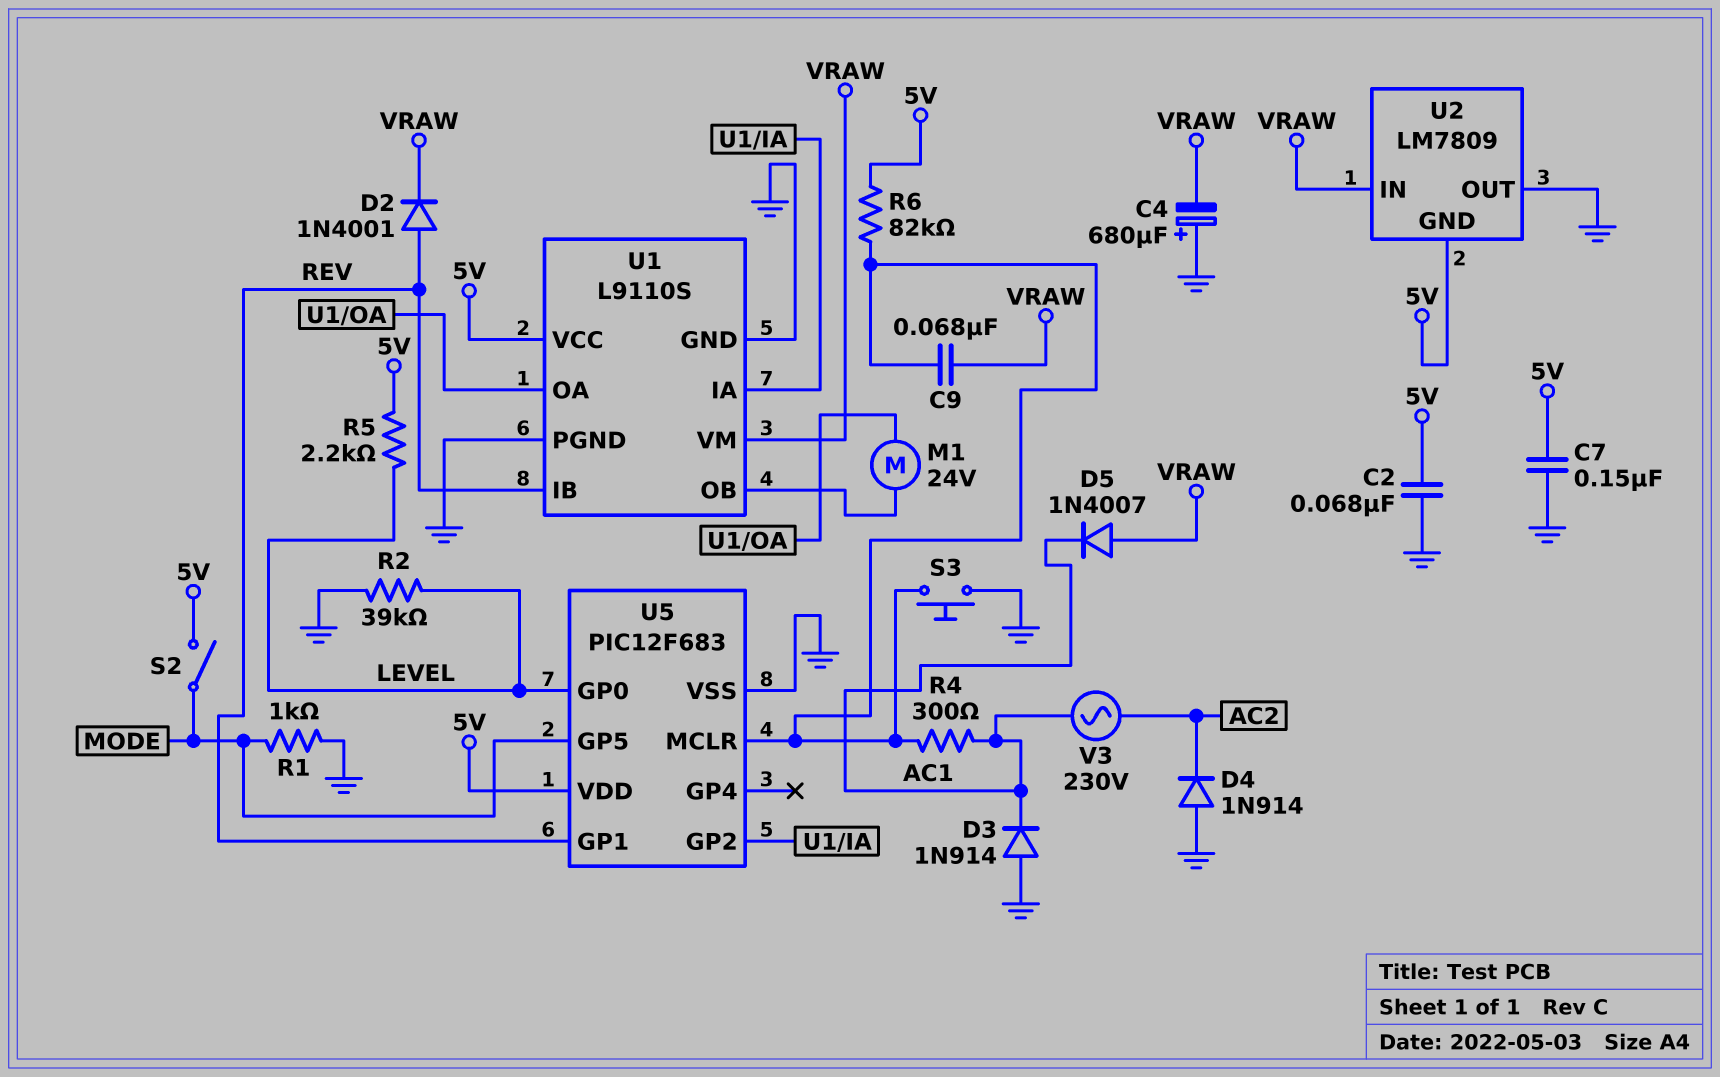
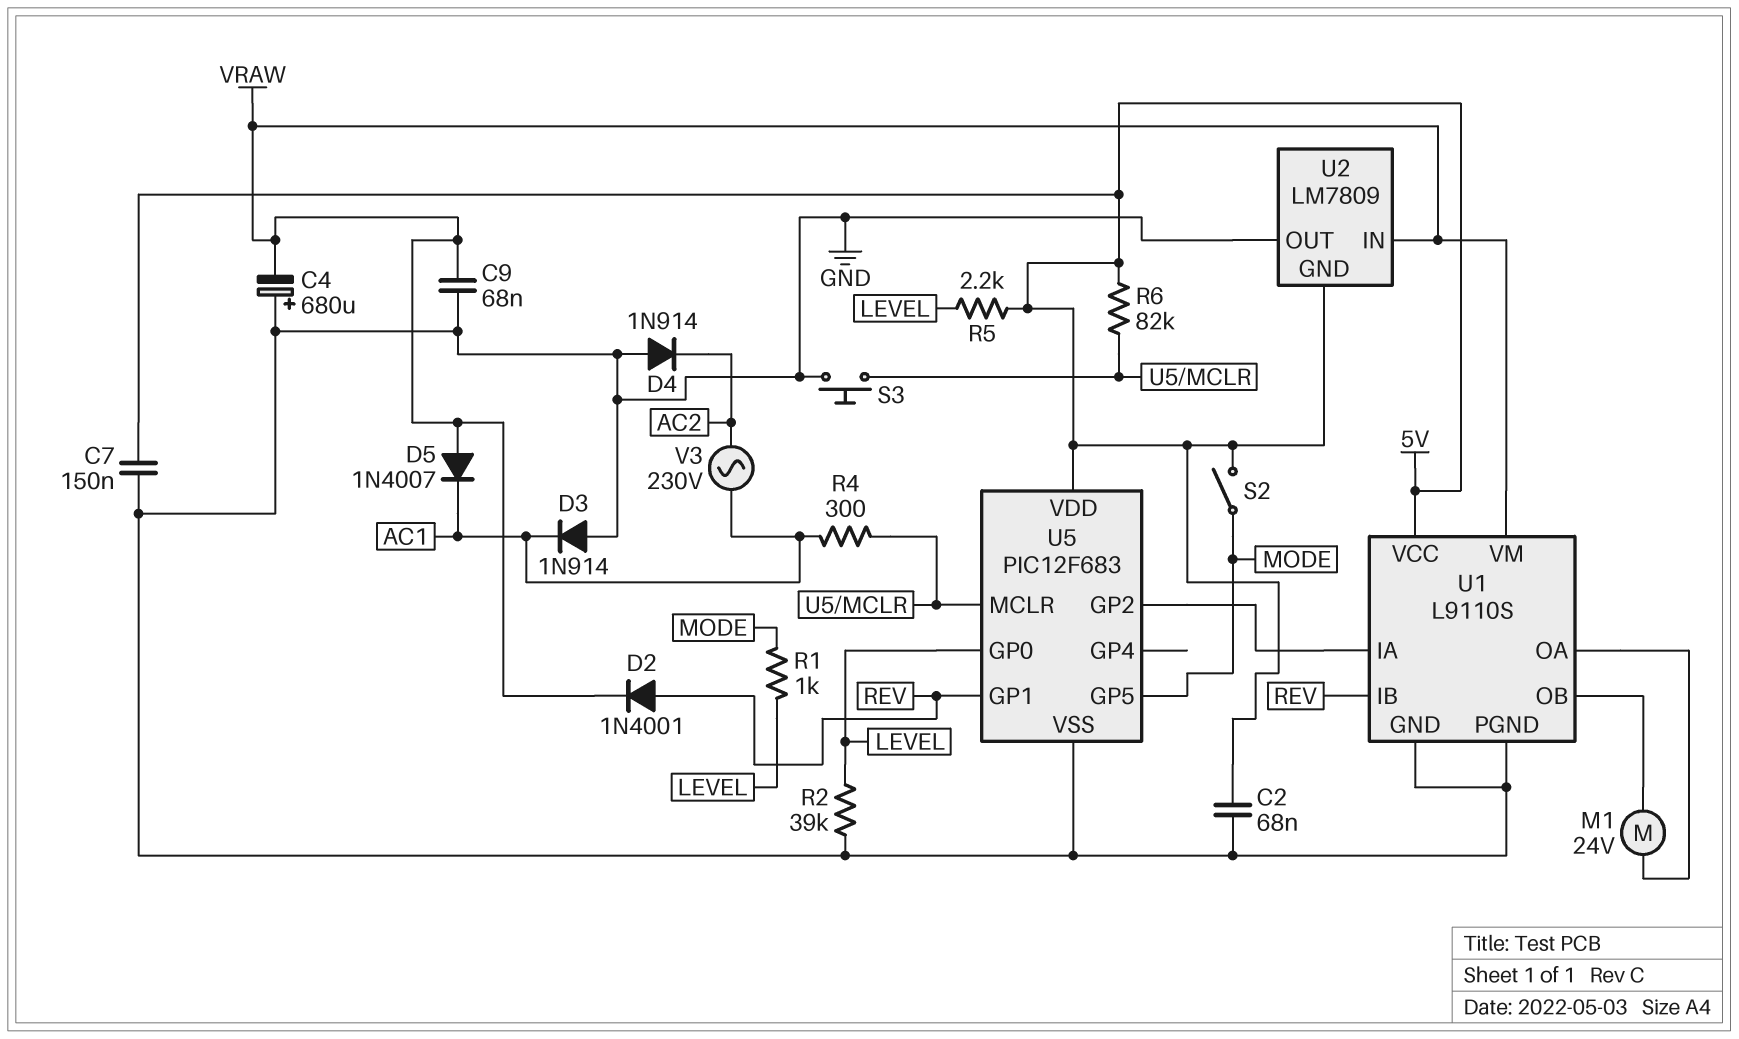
C9: 68nF (U5/MCLR, VRAW) -> 68nF (GND, VRAW)
R1: 1k (GND, MODE) -> 1k (LEVEL, MODE)

